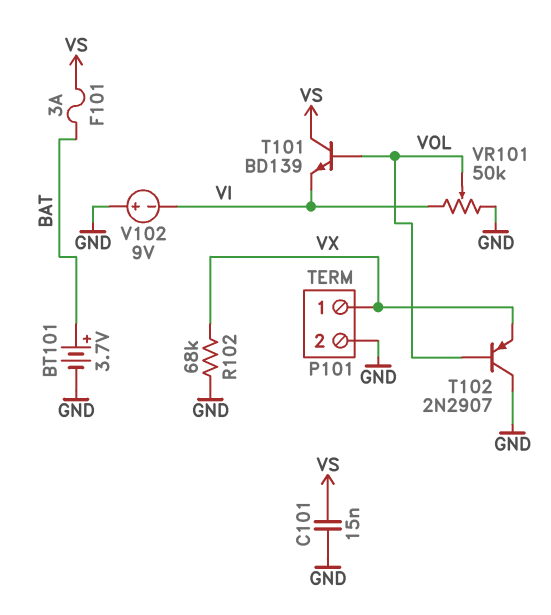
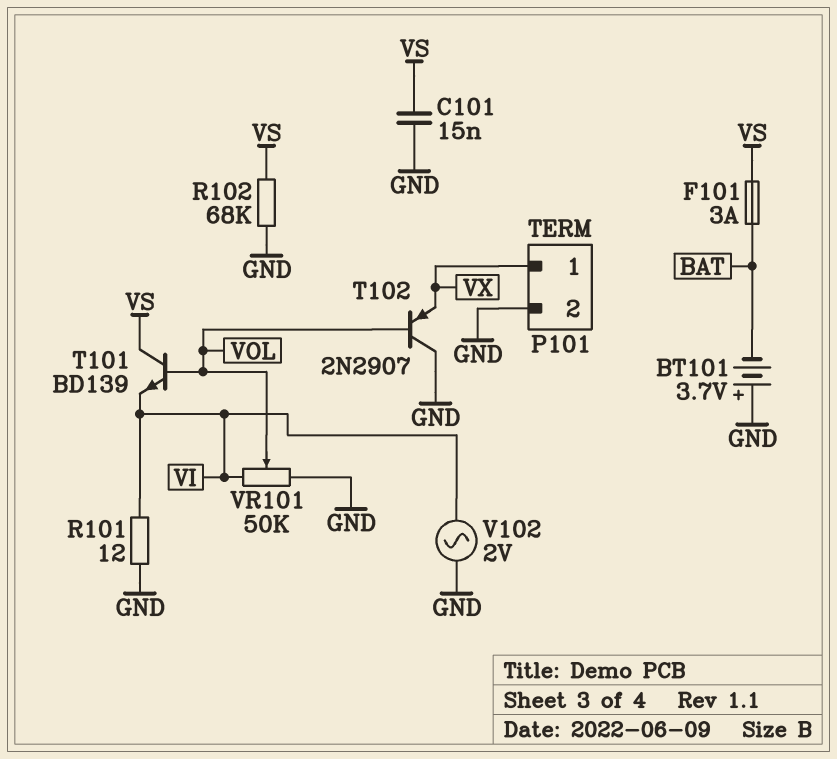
BT101: 3.7V (plus BAT, minus GND) -> 3.7V (plus GND, minus BAT)
R101: none -> 12 (GND, VI)
R102: 68k (GND, VX) -> 68k (GND, VS)
V102: 9V (plus GND, minus VI) -> AC 2V (GND, VI)

